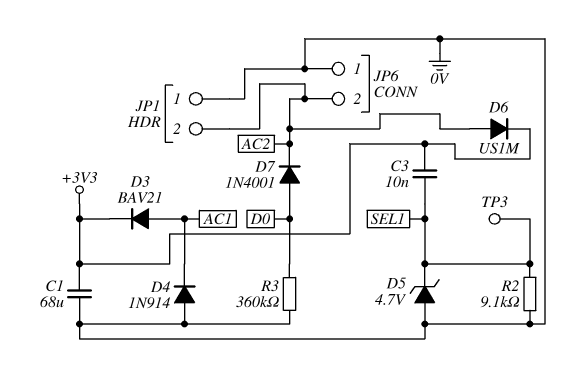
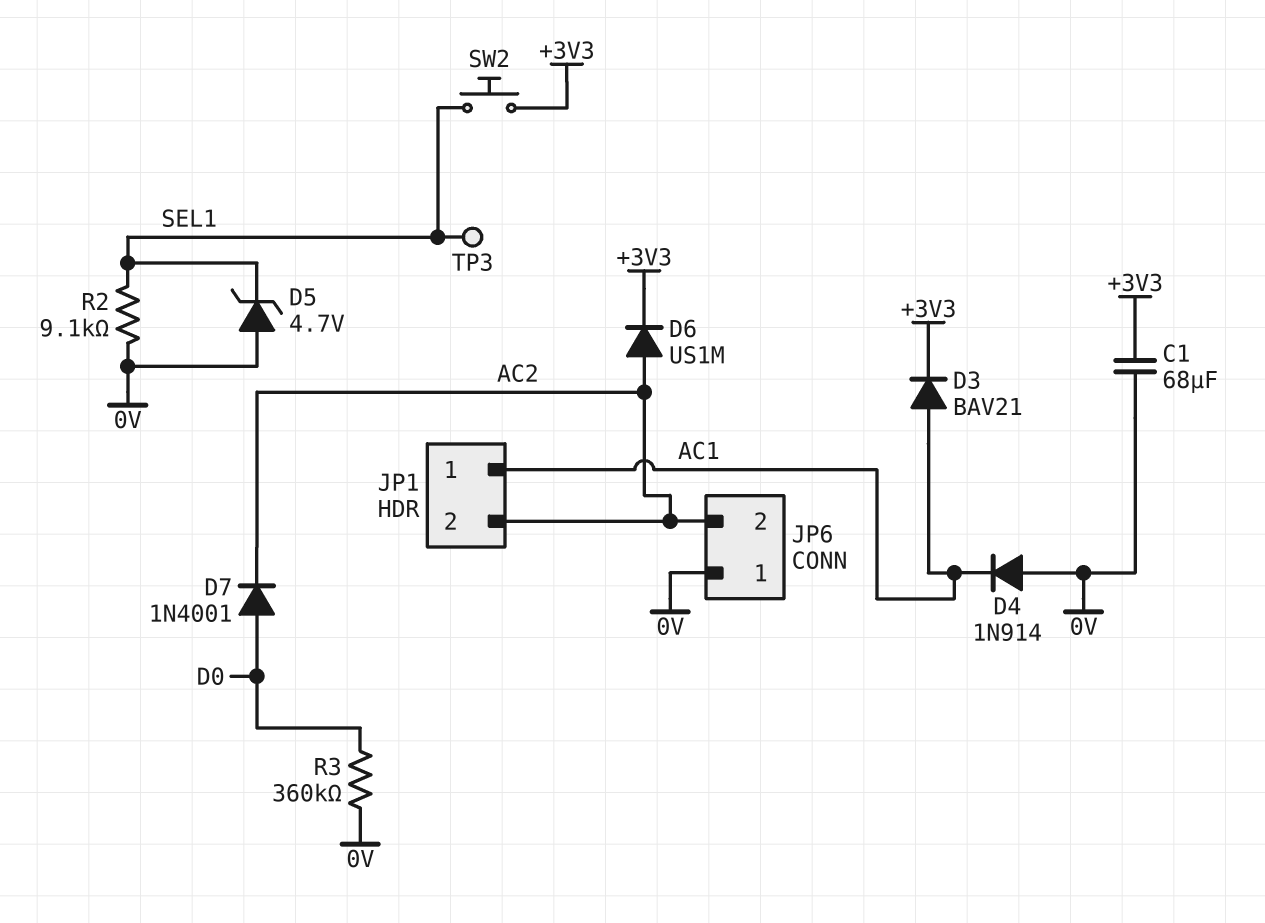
C3: 10nF (+3V3, SEL1) -> none
JP1 pin 1: 0V -> AC1
SW2: none -> button (+3V3, SEL1)

